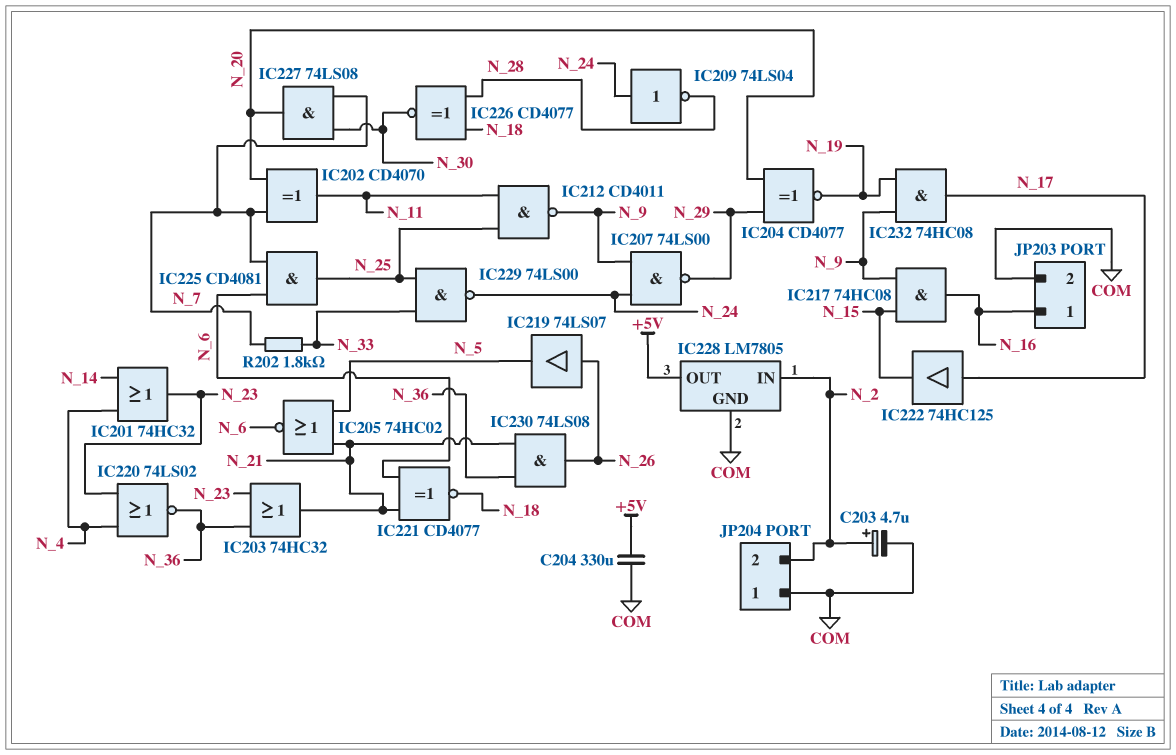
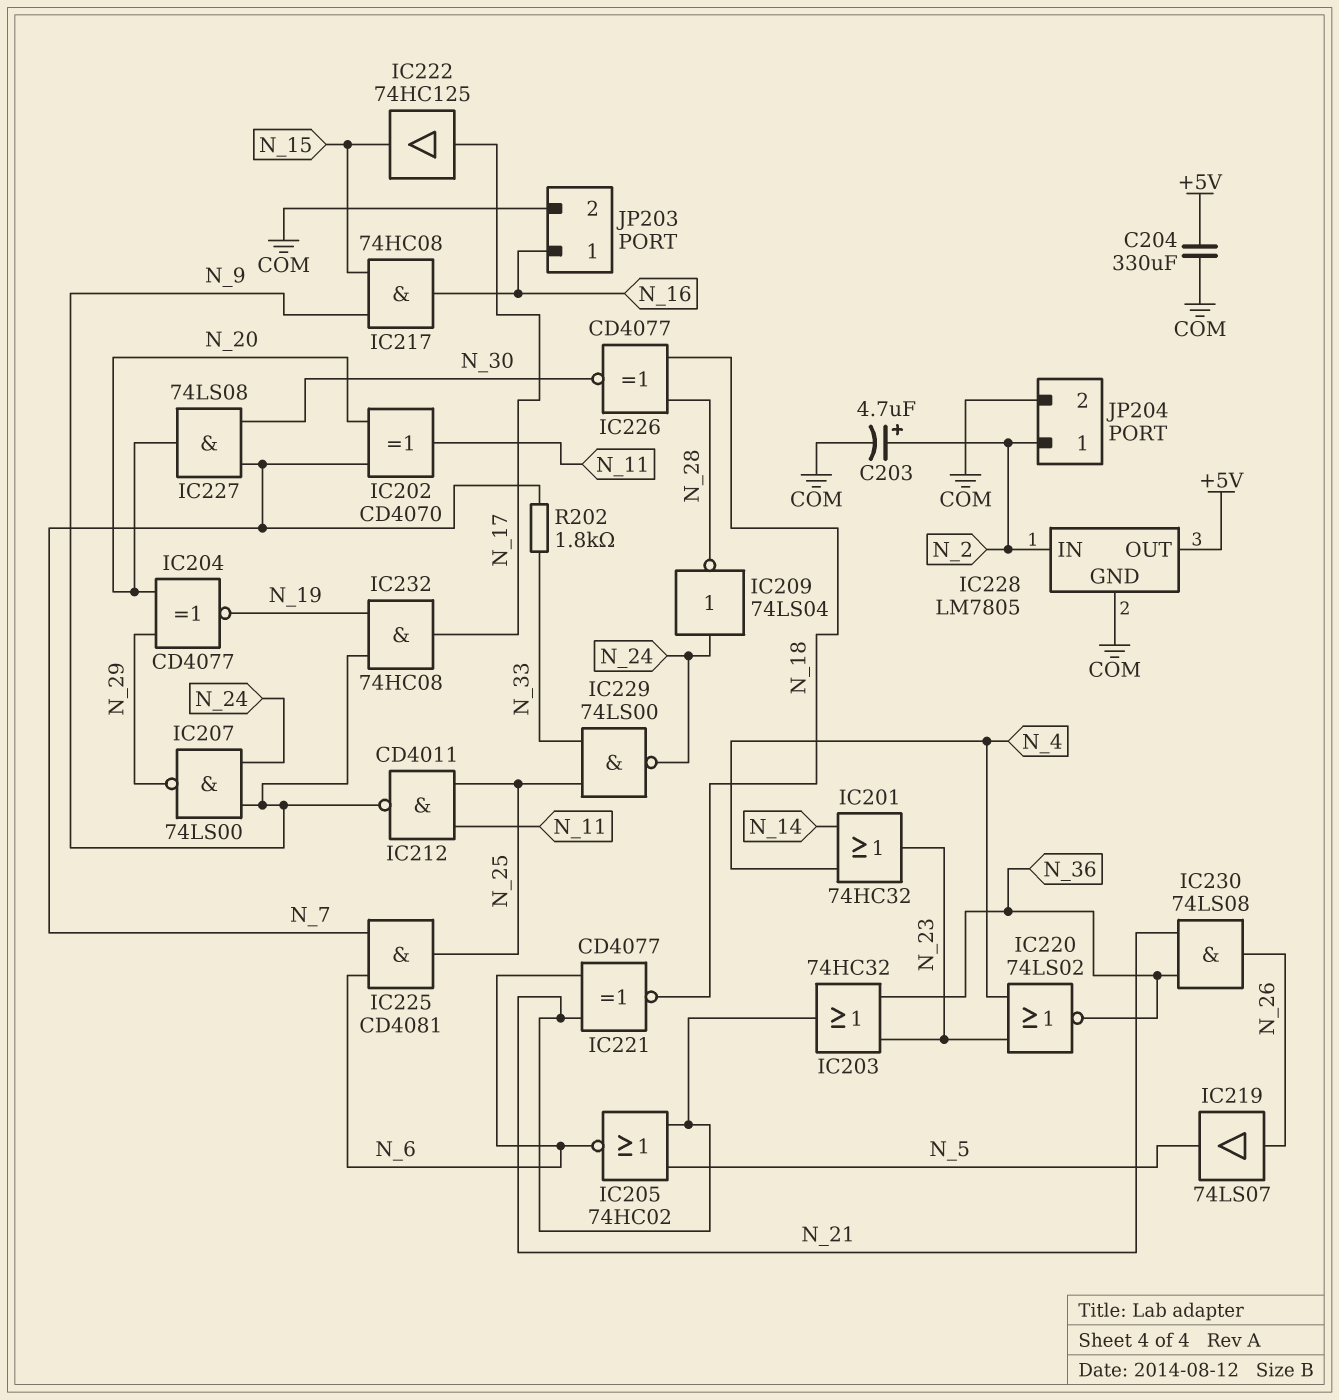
JP204 pin 1: COM -> N_2
JP204 pin 2: N_2 -> COM

